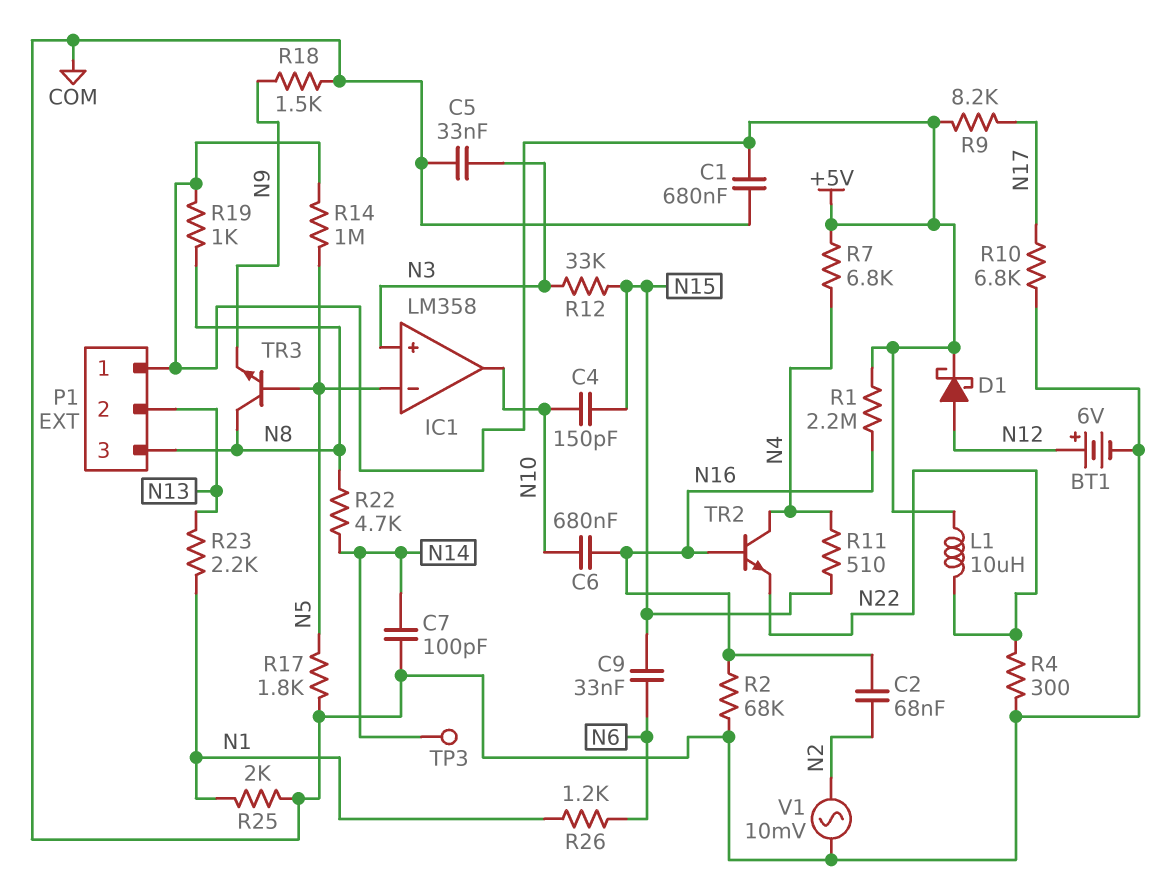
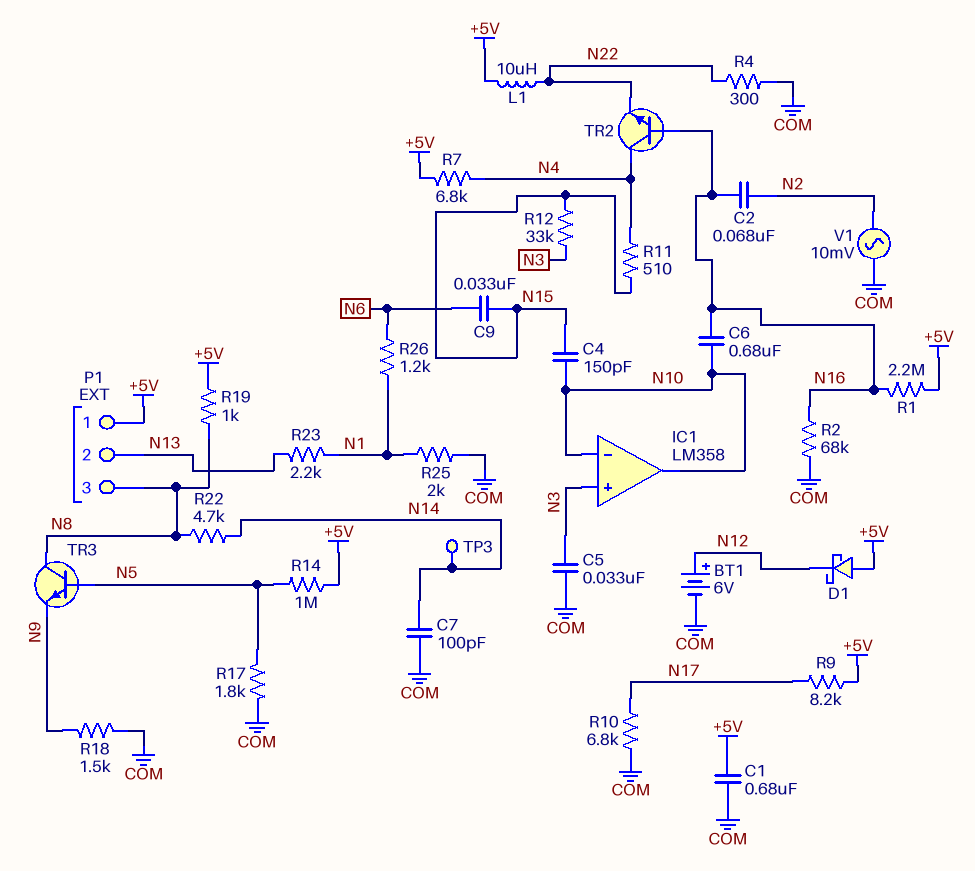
D1: schottky (A N12, K +5V) -> schottky (A +5V, K N12)
IC1 pin in-: N5 -> N10

